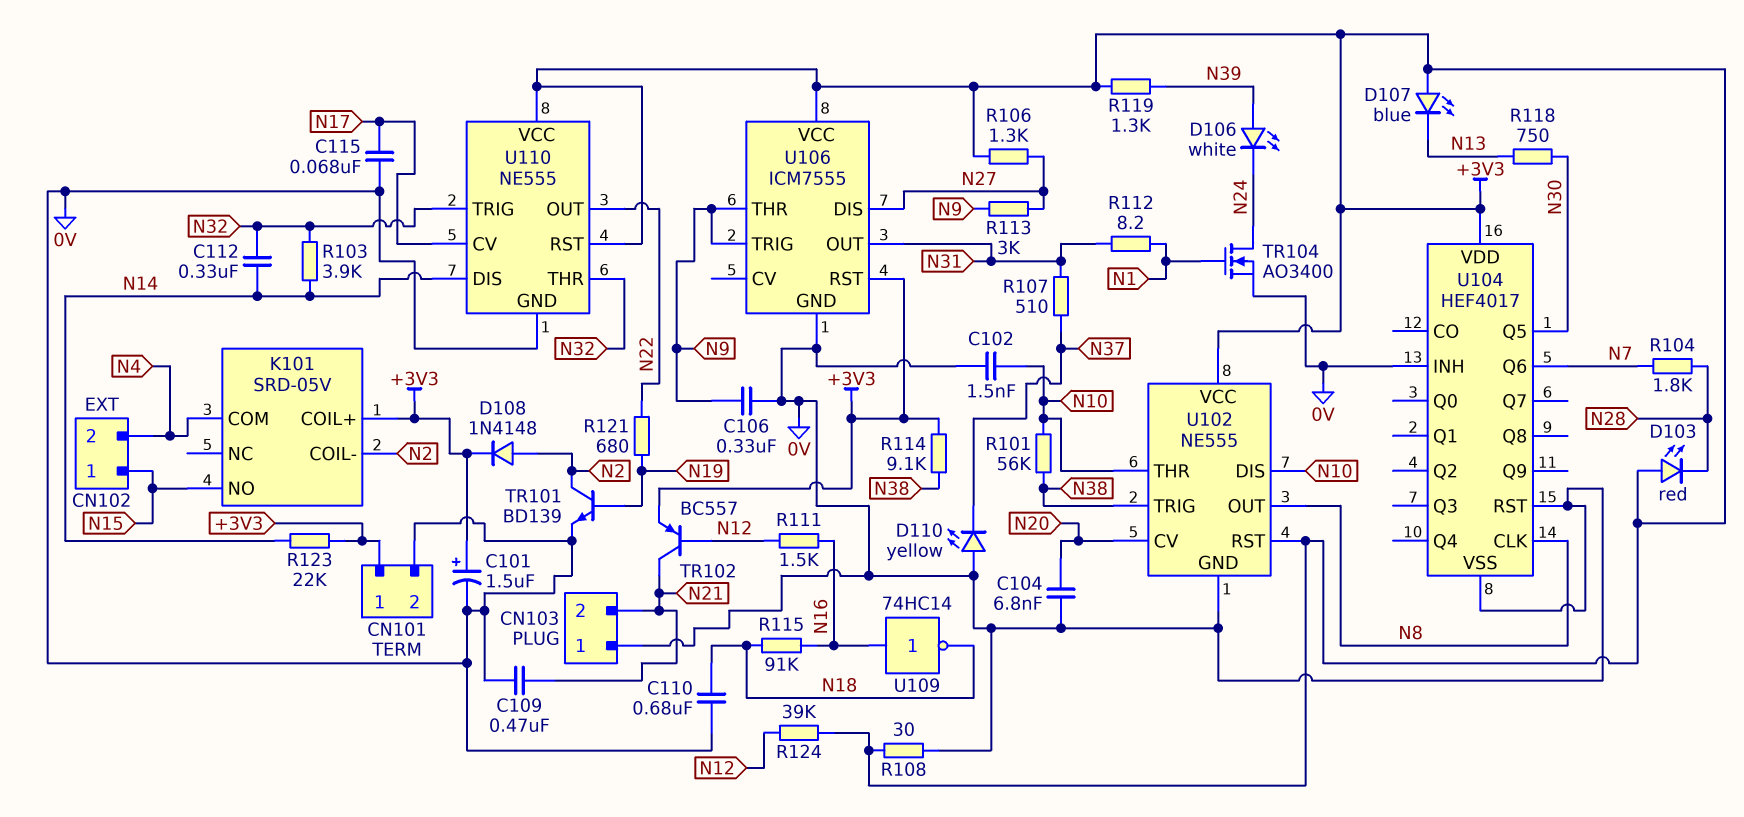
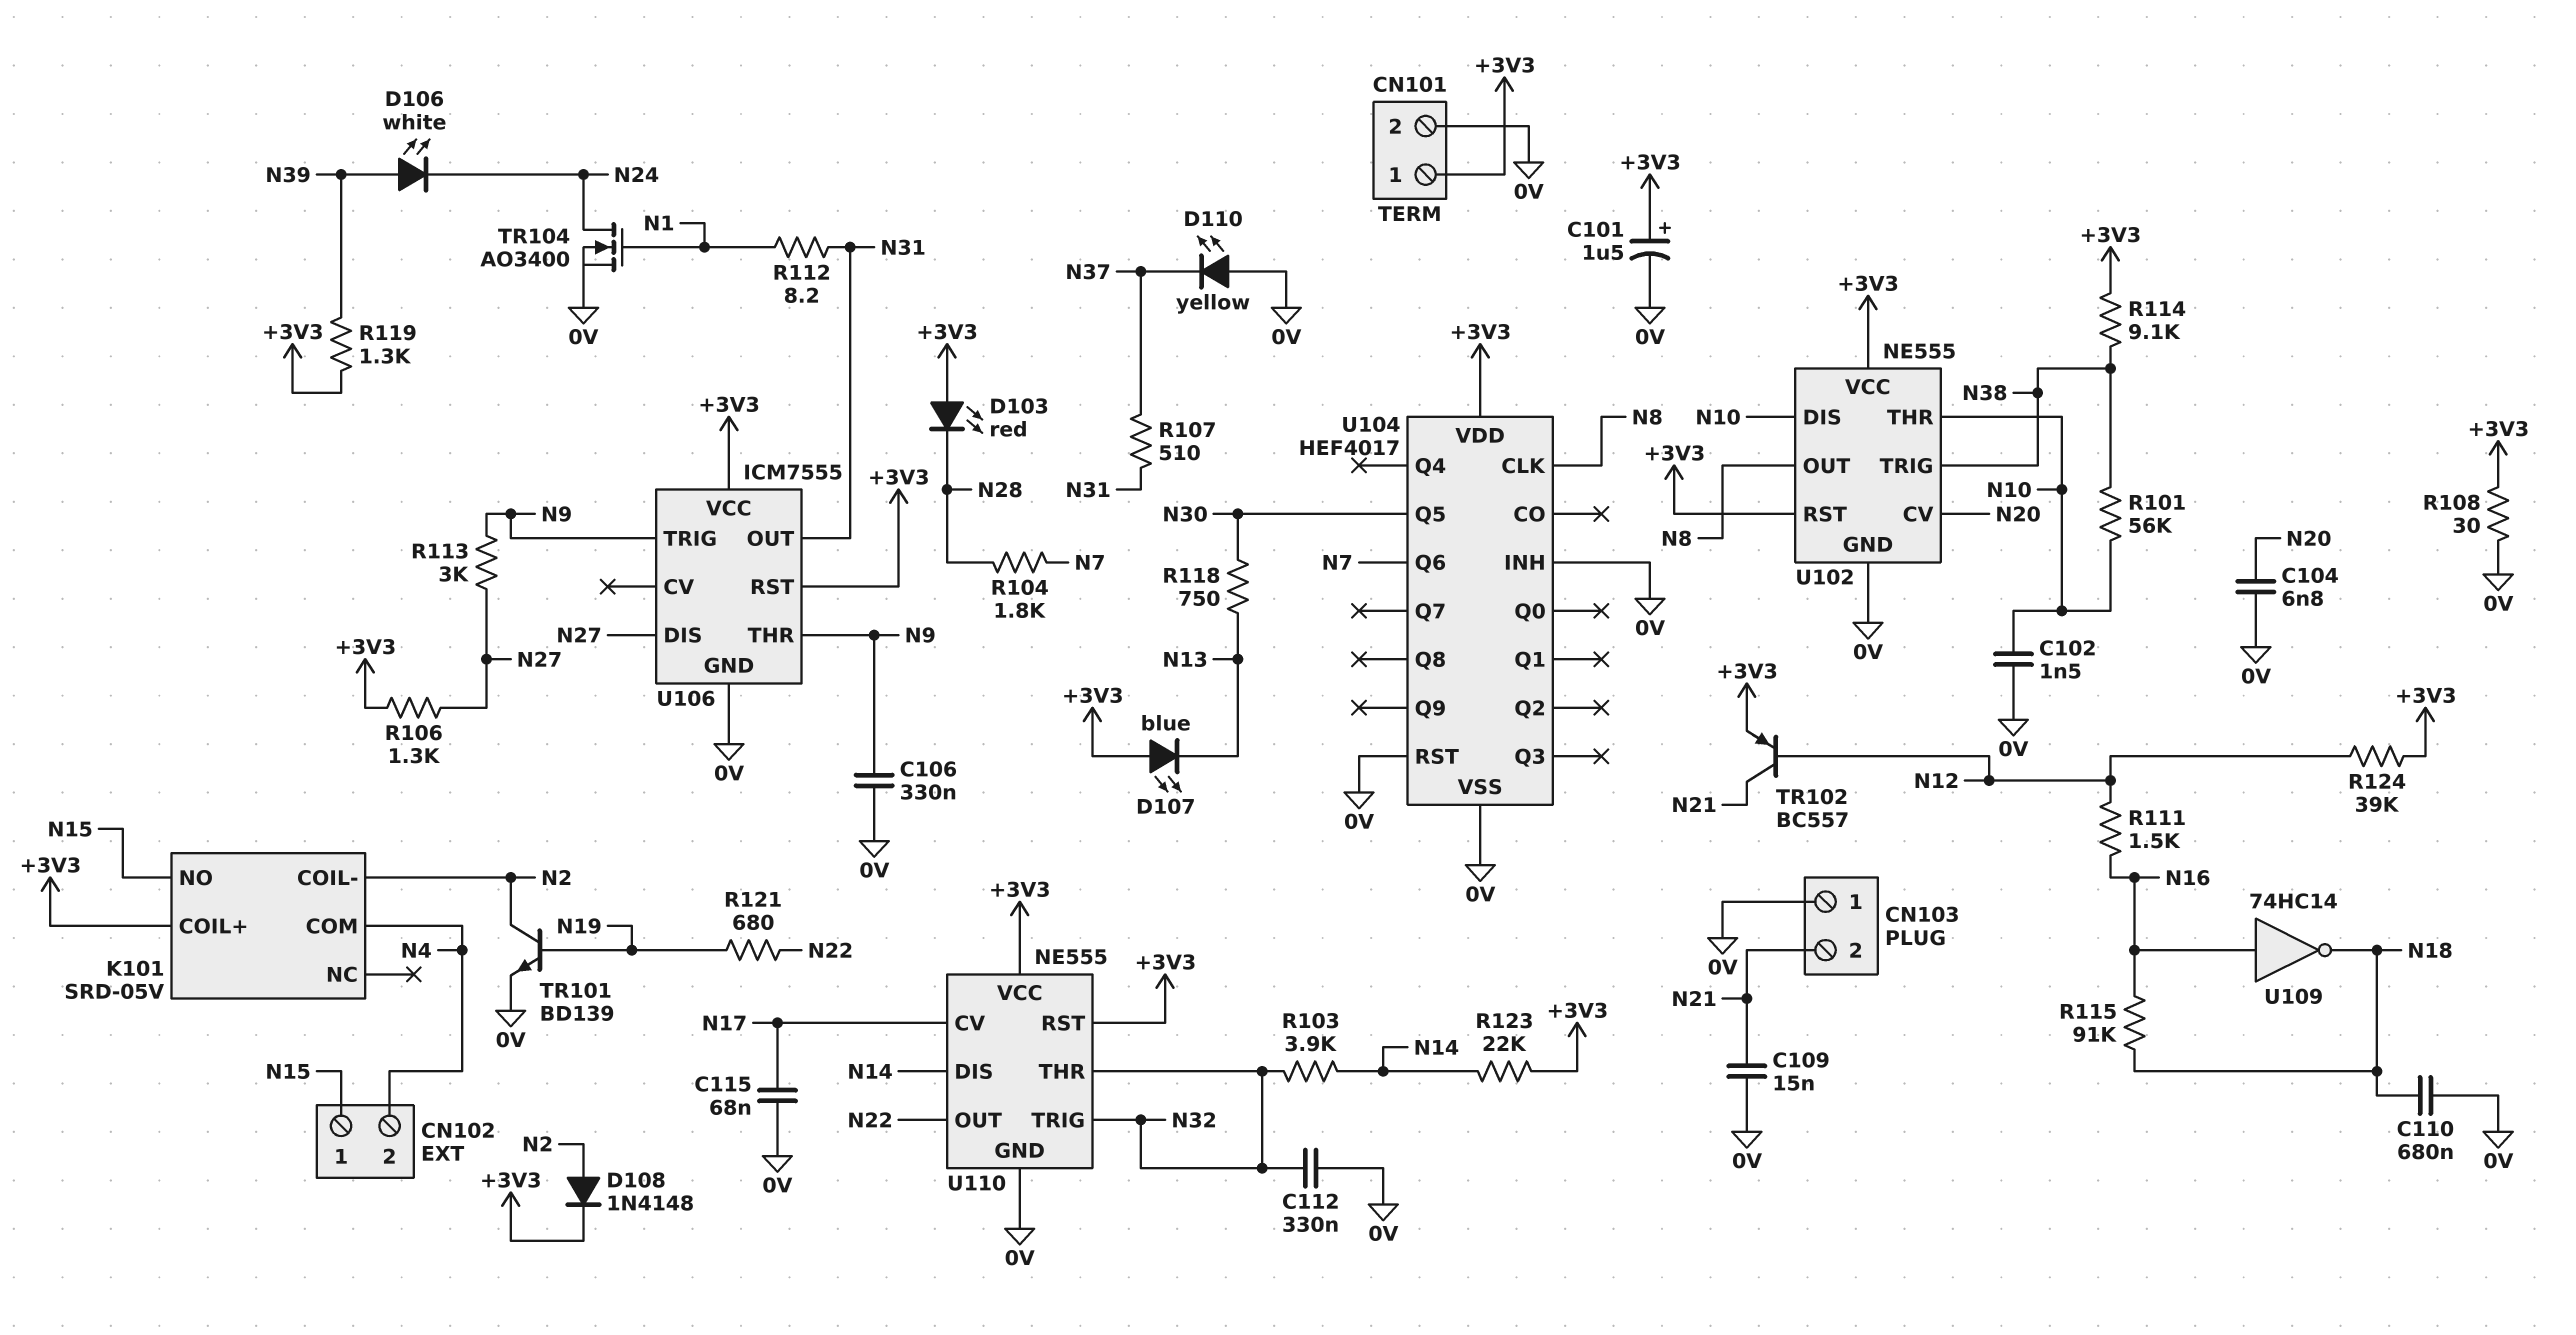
C109: 470nF (0V, N21) -> 15nF (0V, N21)
C112: 330nF (N14, N32) -> 330nF (0V, N32)

